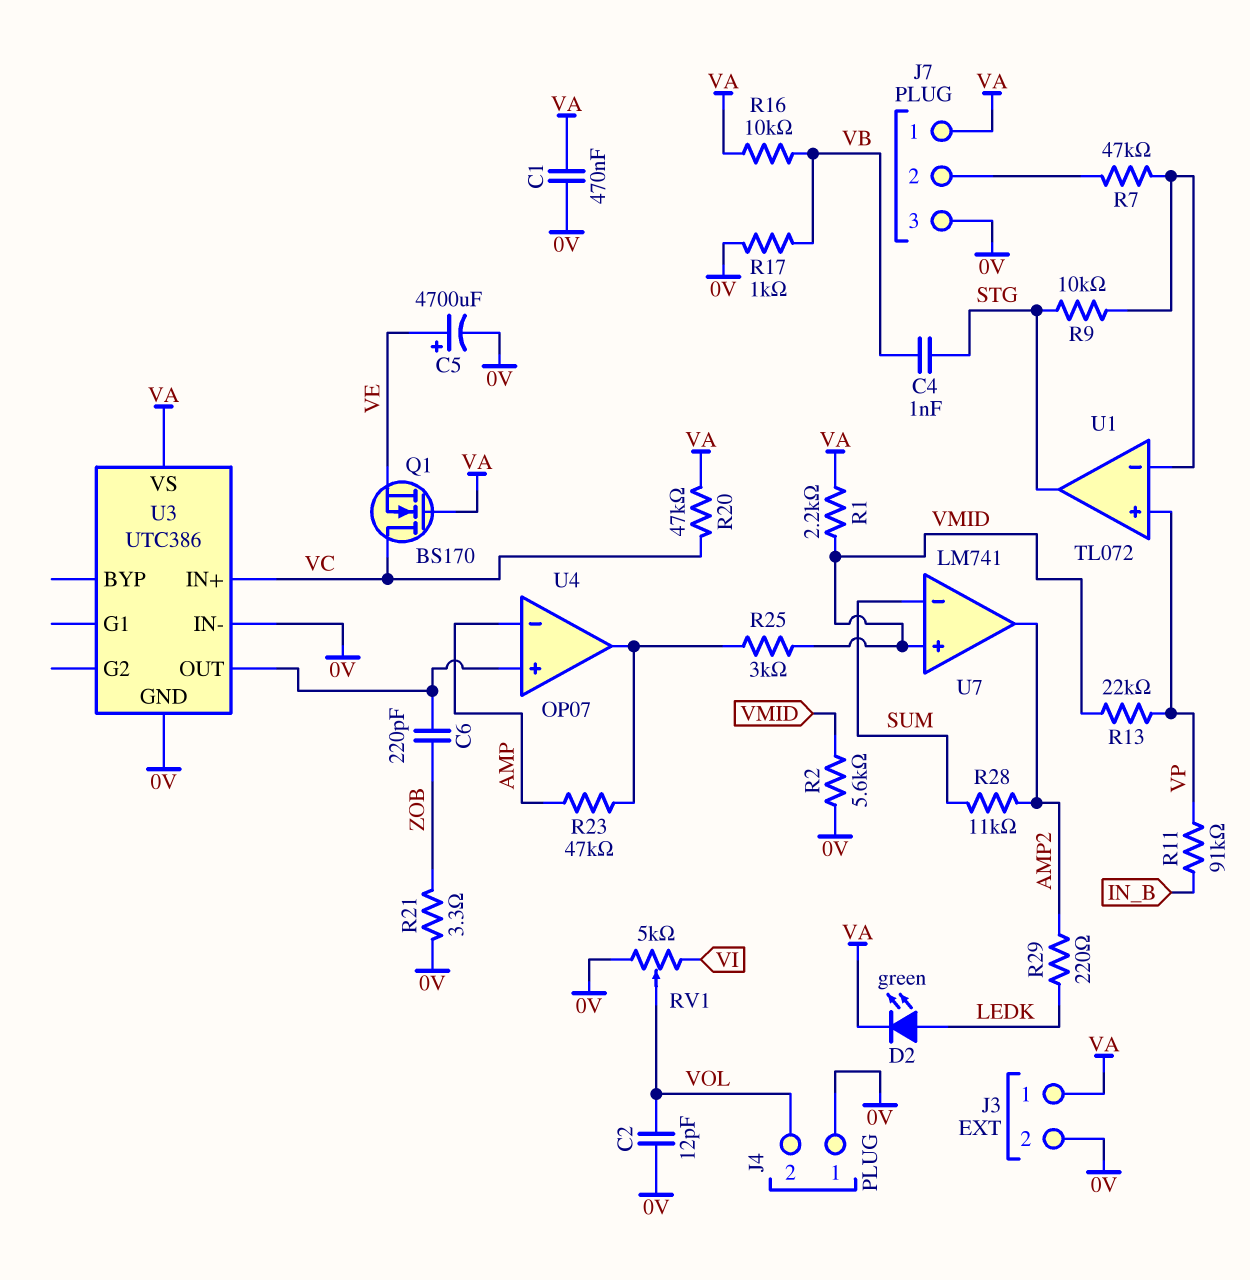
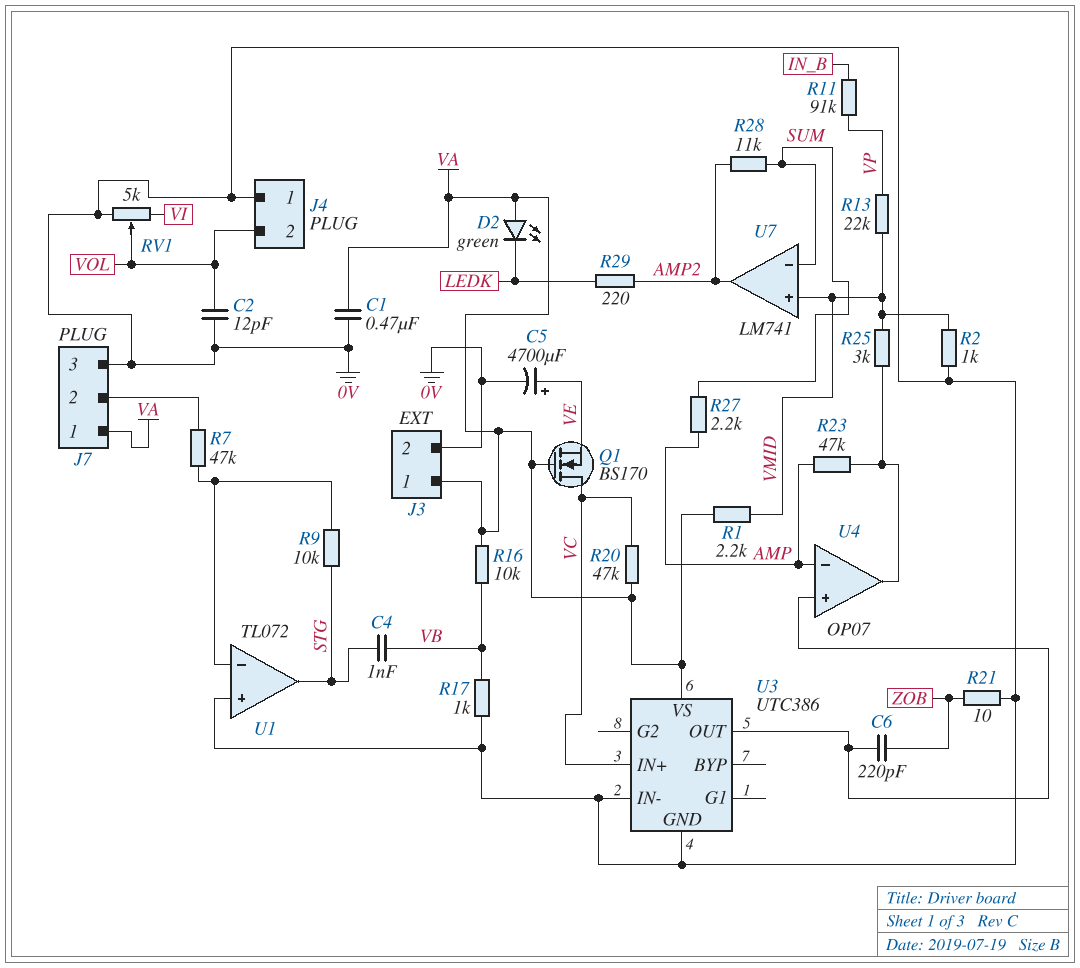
D2: LED green (A LEDK, K VA) -> LED green (A VA, K LEDK)
R2: 5.6k (0V, VMID) -> 1k (0V, VMID)
R21: 3.3 (0V, ZOB) -> 10 (0V, ZOB)
R27: none -> 2.2k (AMP, SUM)
U1 pin in+: VP -> 0V

